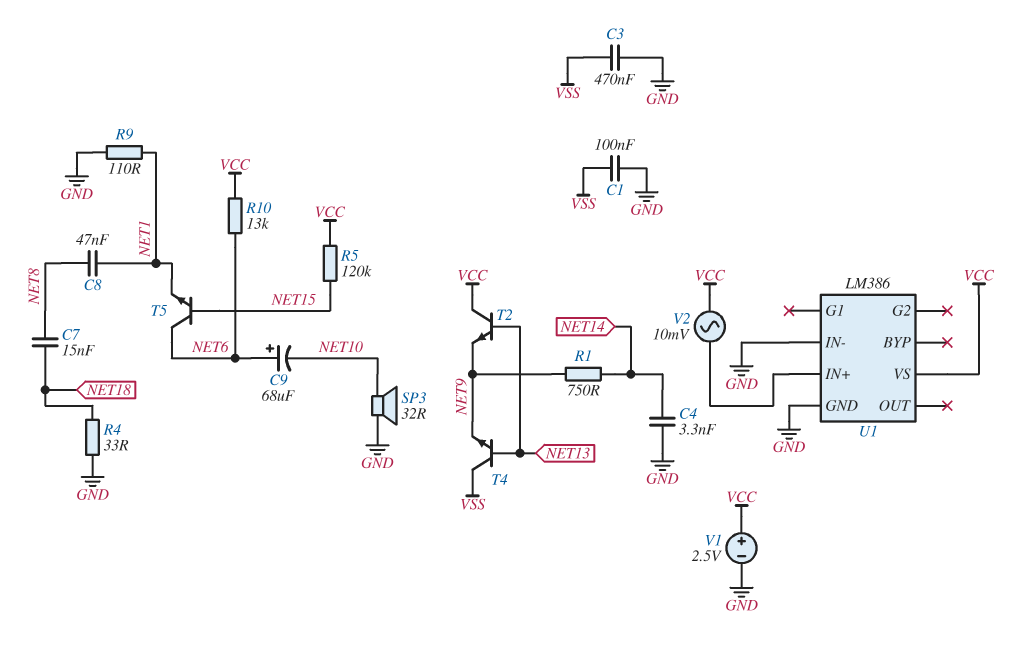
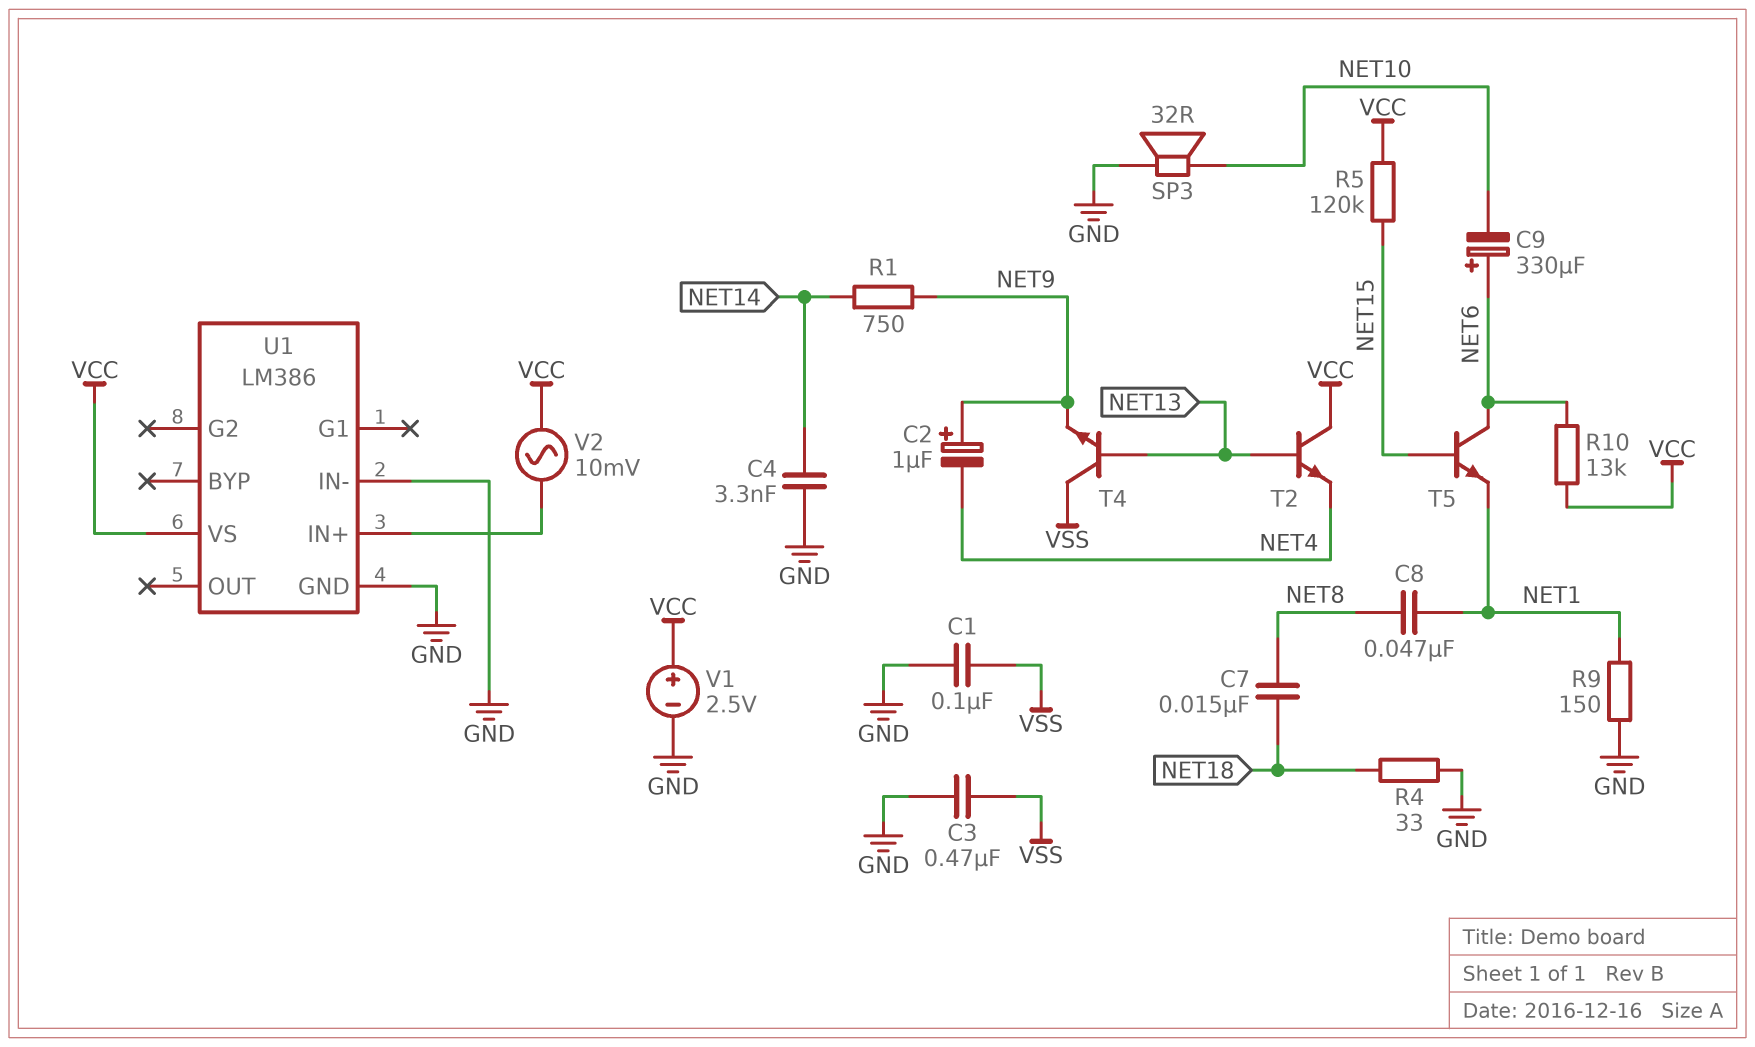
C2: none -> 1uF (plus NET9, minus NET4)
C9: 68uF (plus NET6, minus NET10) -> 330uF (plus NET6, minus NET10)
R9: 110 (GND, NET1) -> 150 (GND, NET1)
T2: NPN (B NET13, C VCC, E NET9) -> NPN (B NET13, C VCC, E NET4)

